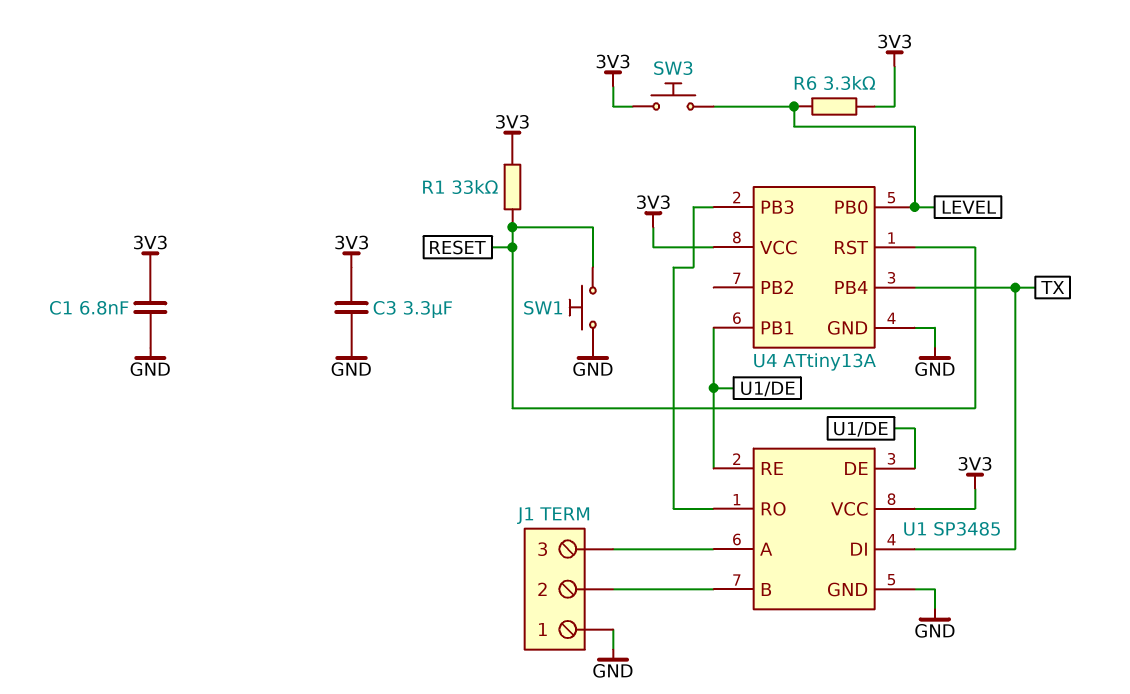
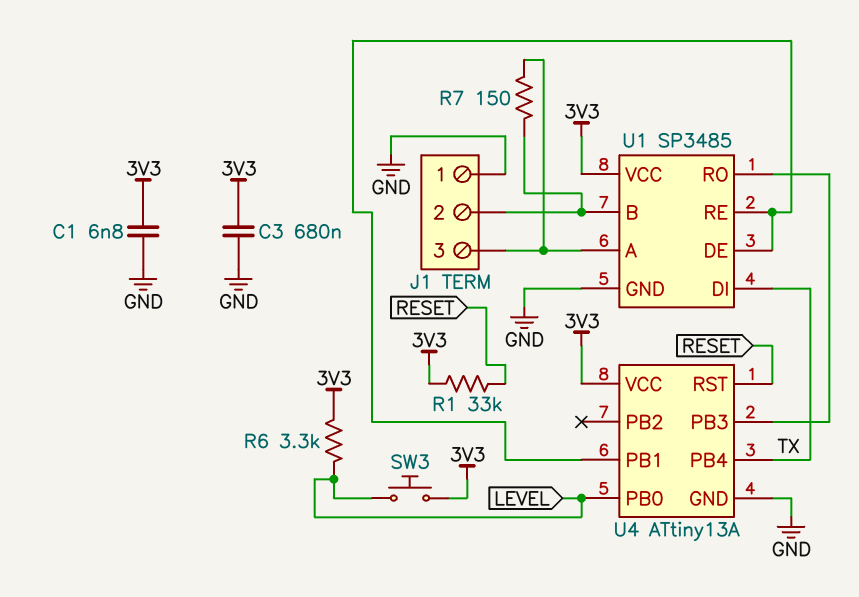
C3: 3.3uF (3V3, GND) -> 680nF (3V3, GND)
R7: none -> 150 (J1/2, J1/3)
SW1: button (GND, RESET) -> none

